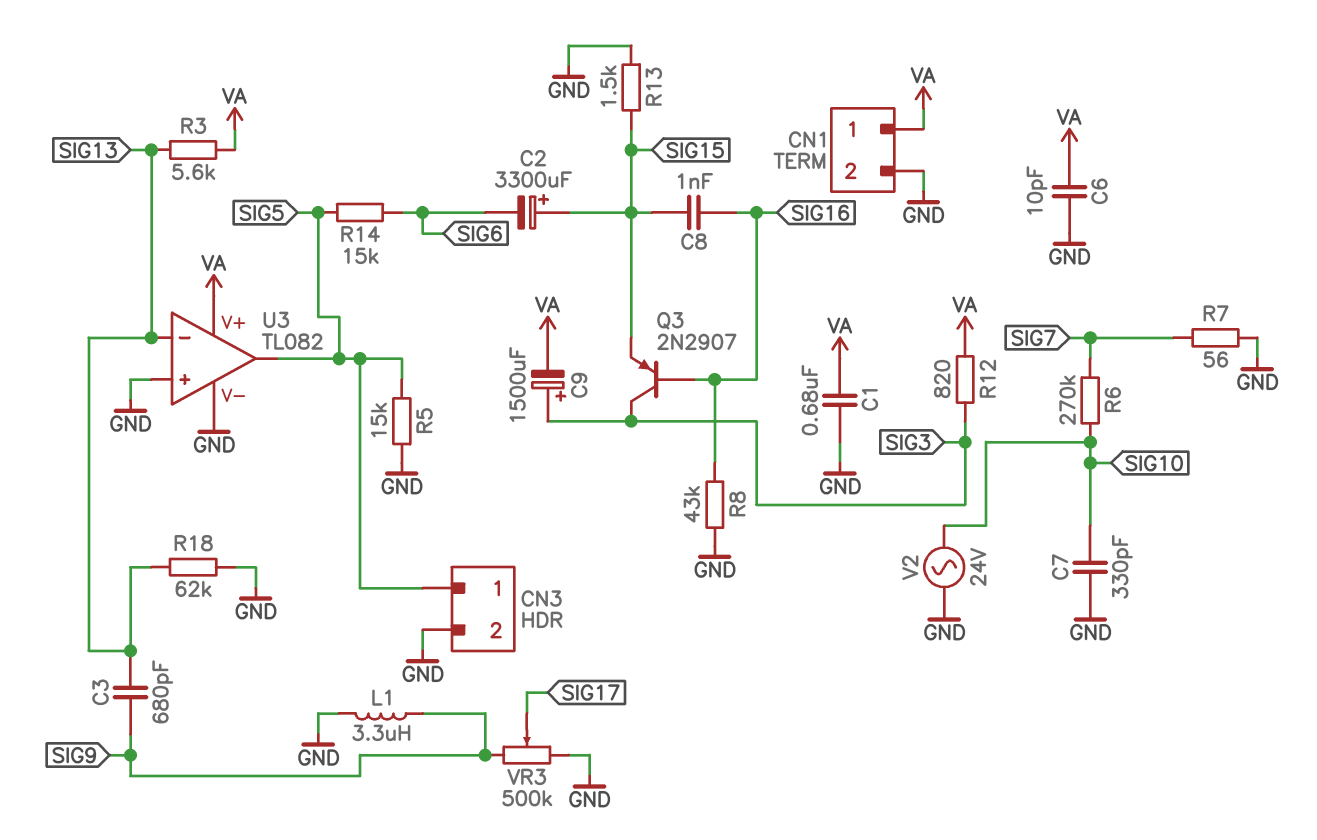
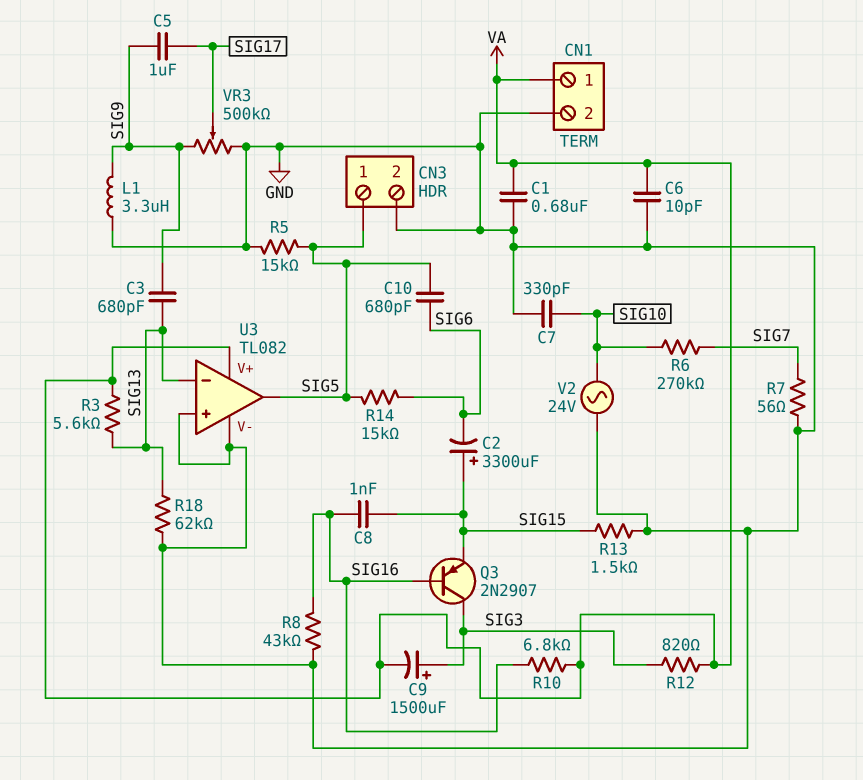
C5: none -> 1uF (SIG9, SIG17)
C10: none -> 680pF (SIG5, SIG6)
R10: none -> 6.8k (SIG16, VA)

